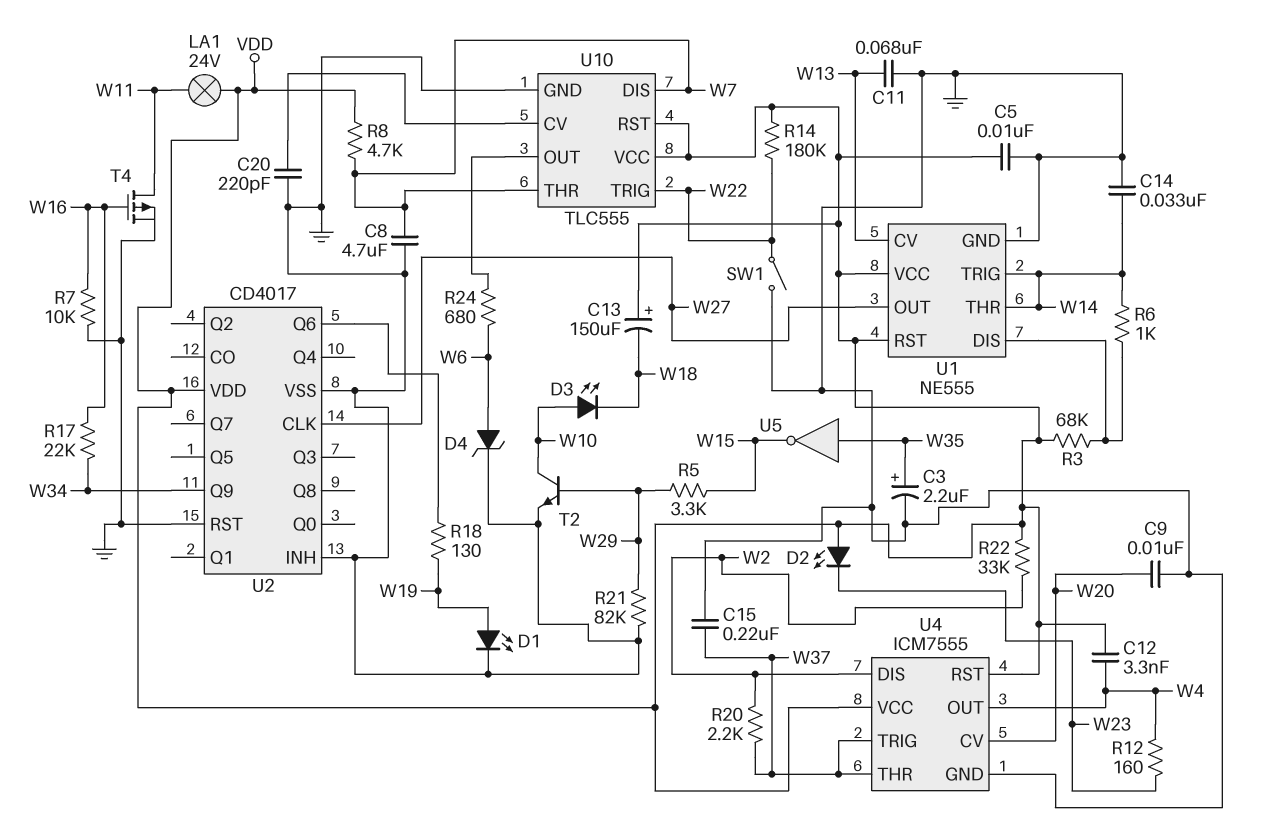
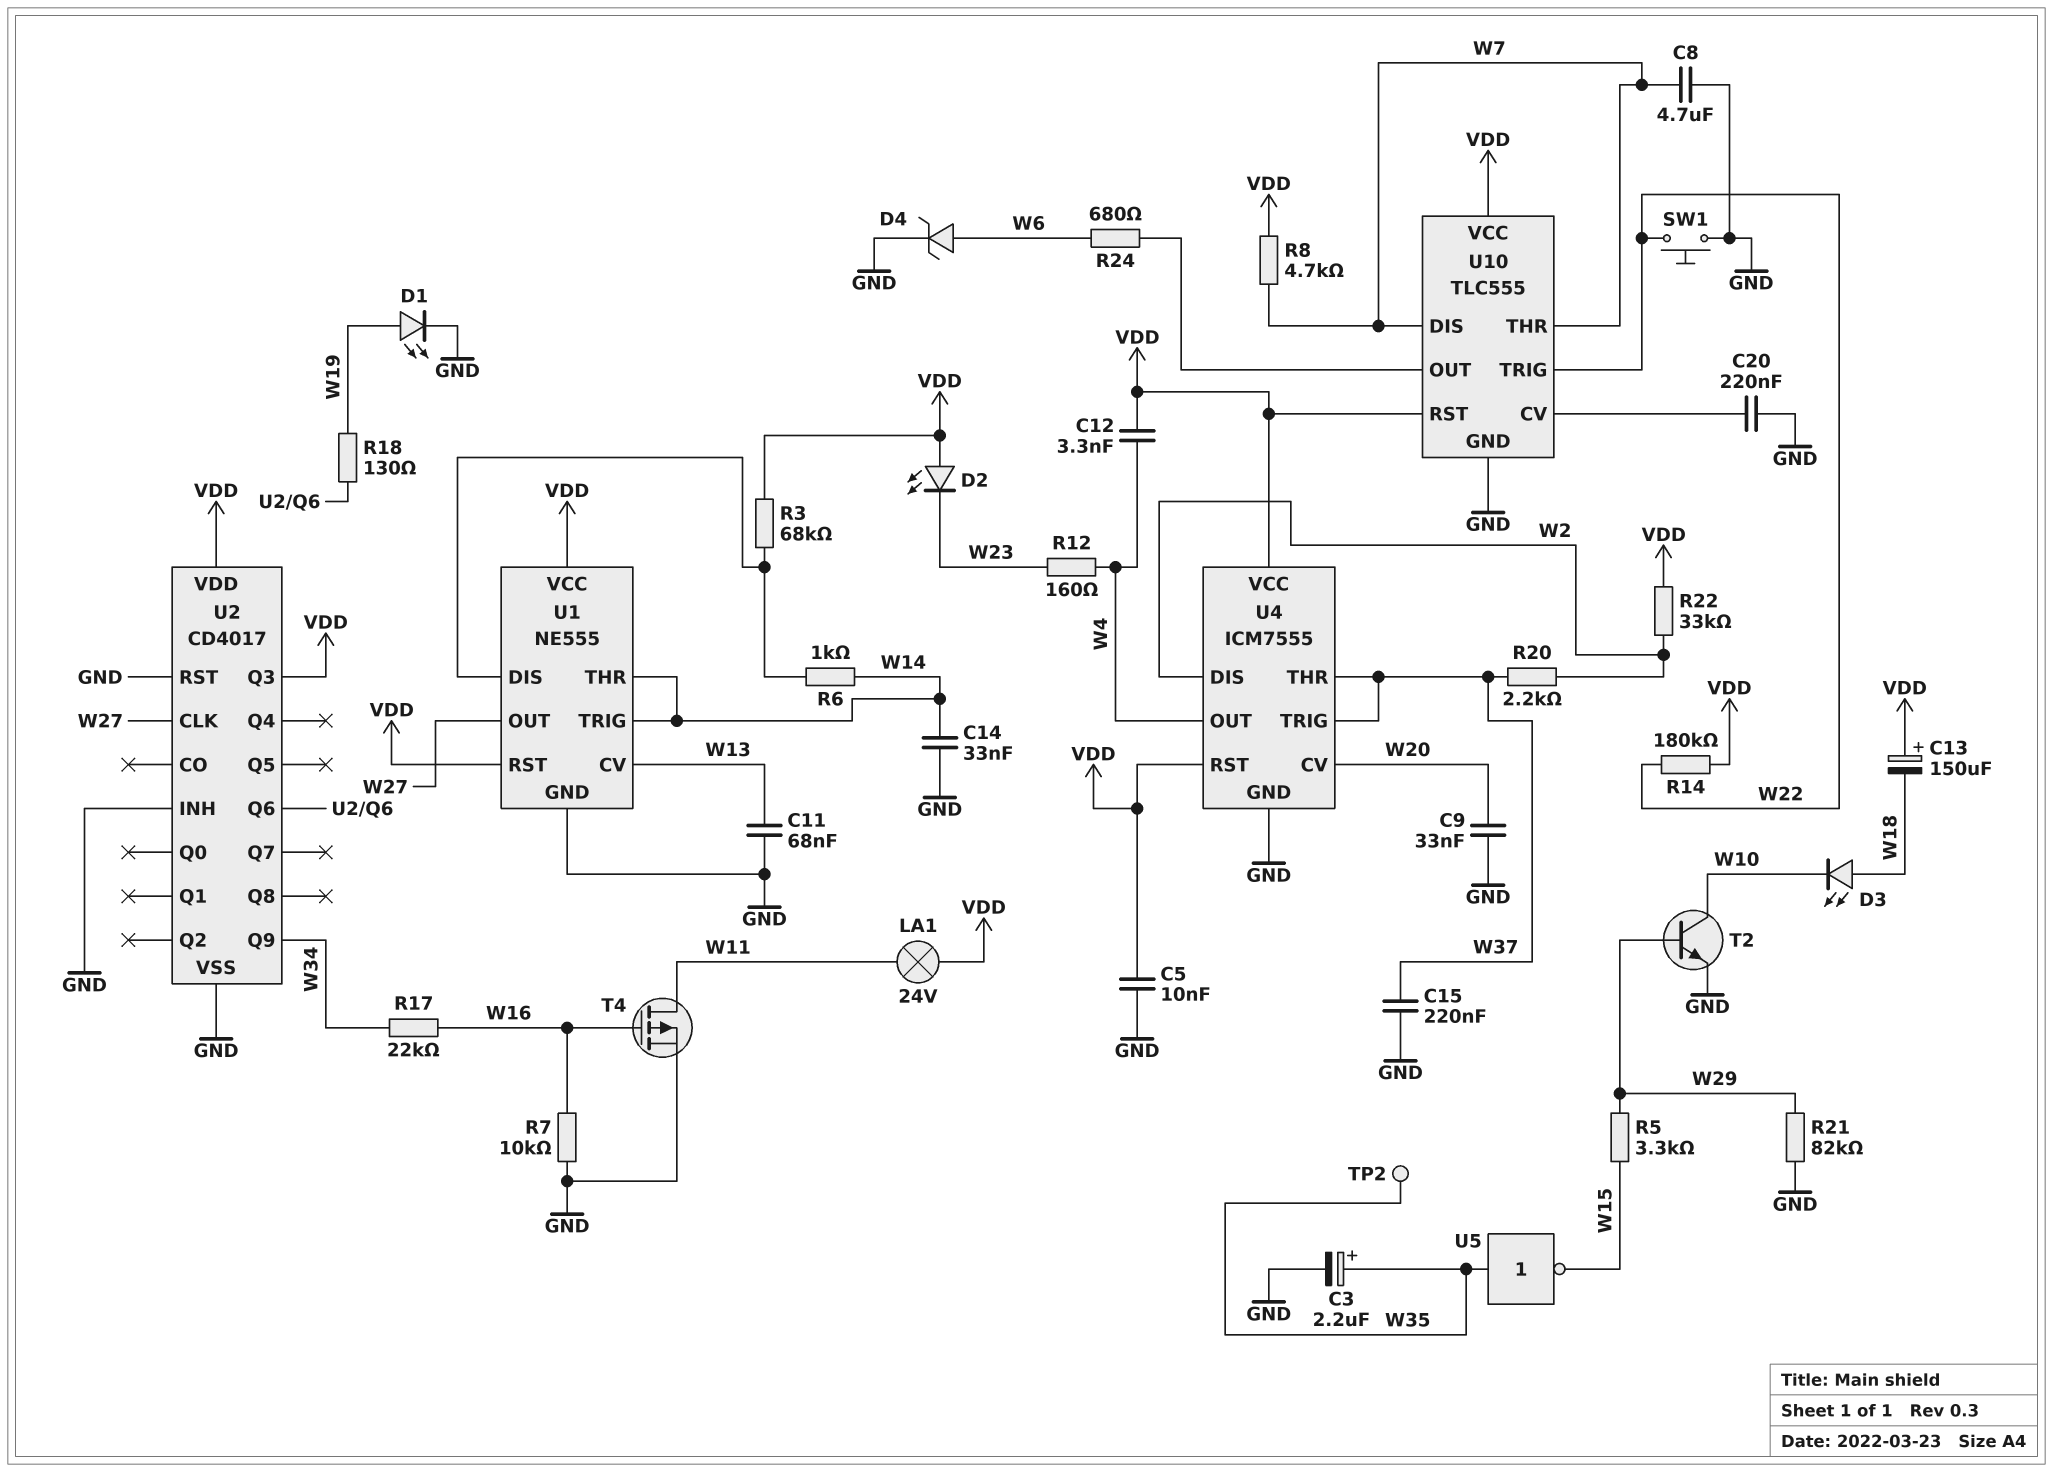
C9: 10nF (GND, W20) -> 33nF (GND, W20)
C20: 220pF (GND, U10/CV) -> 220nF (GND, U10/CV)
D3: LED (A W10, K W18) -> LED (A W18, K W10)
SW1: switch (GND, W22) -> button (GND, W22)
TP2: none -> test point (W35)
U2 pin Q3: none -> VDD

